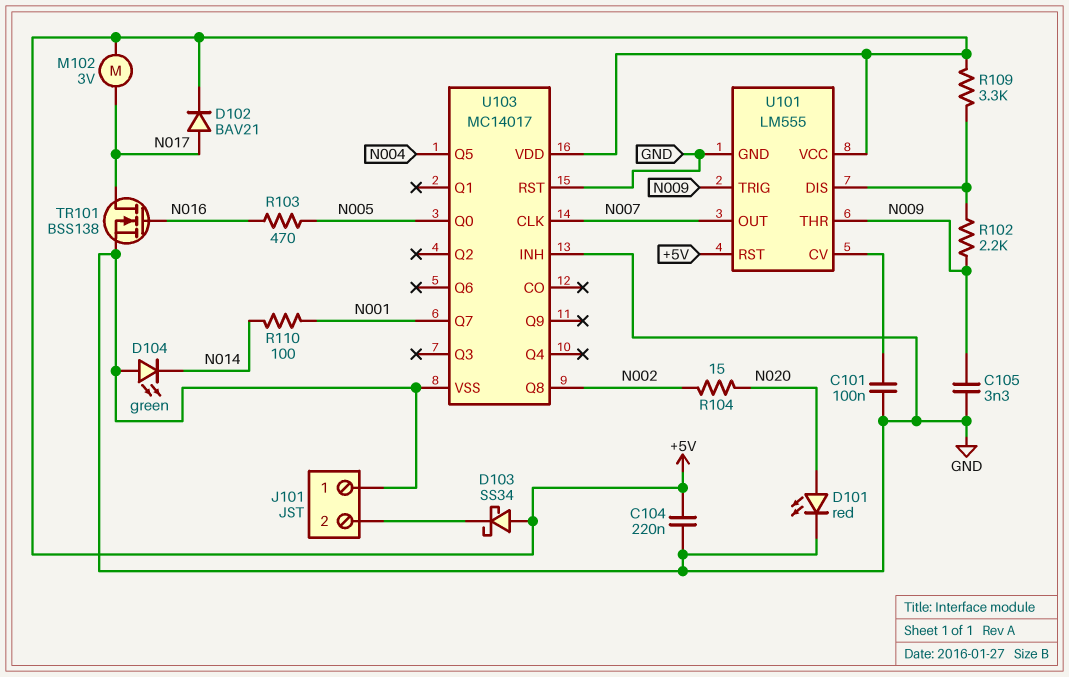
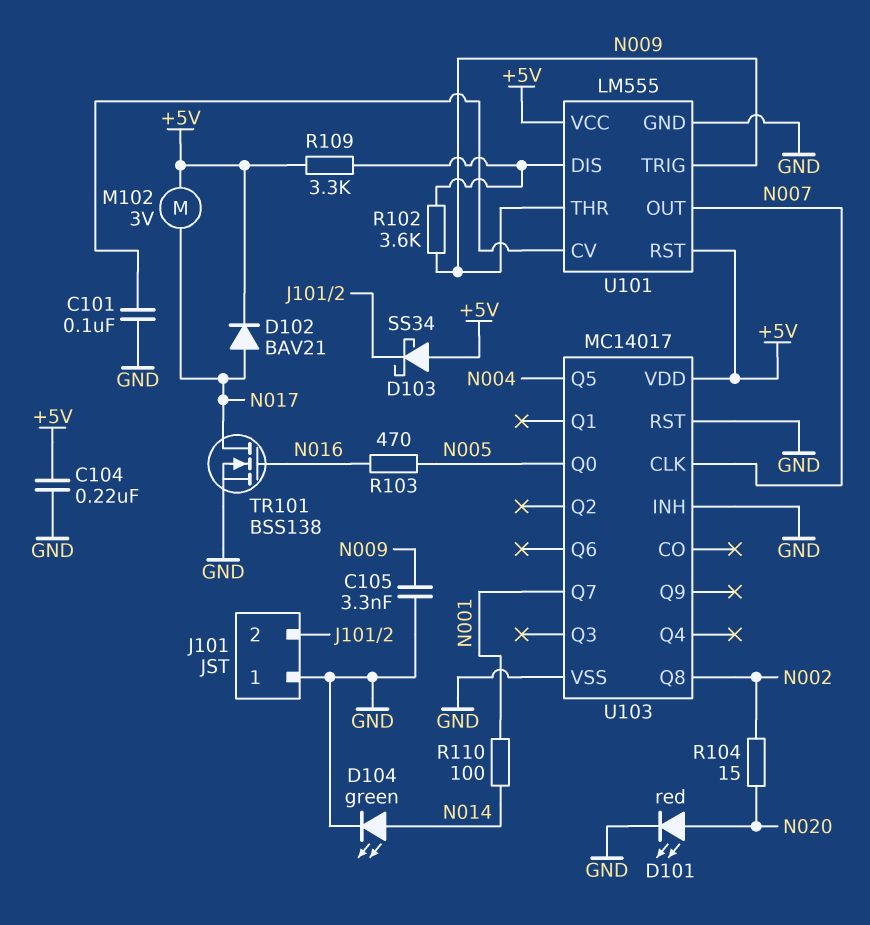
D104: LED green (A GND, K N014) -> LED green (A N014, K GND)
R102: 2.2k (N009, U101/DIS) -> 3.6k (N009, U101/DIS)

